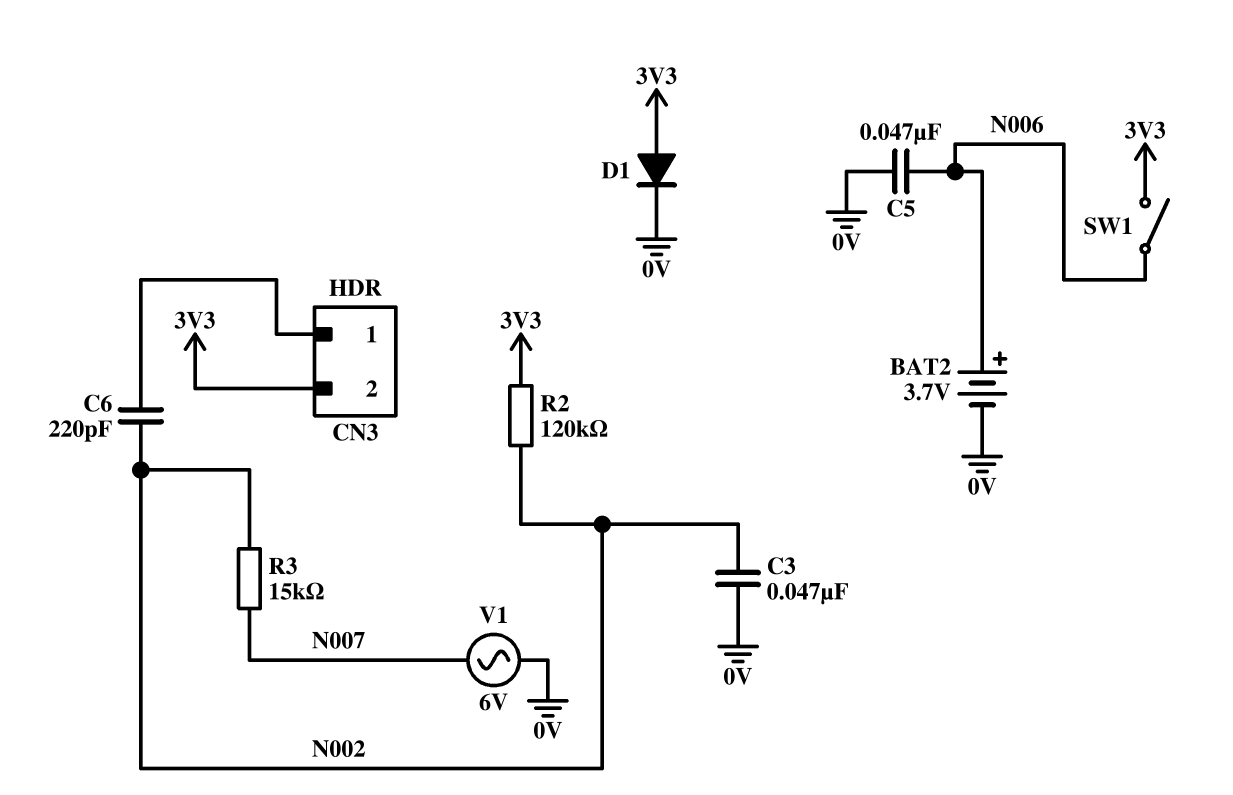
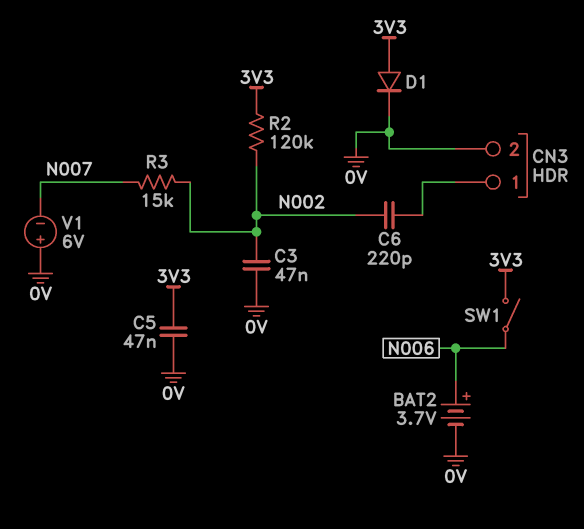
C5: 47nF (0V, N006) -> 47nF (0V, 3V3)
CN3 pin 2: 3V3 -> 0V
V1: AC 6V (0V, N007) -> 6V (plus 0V, minus N007)

